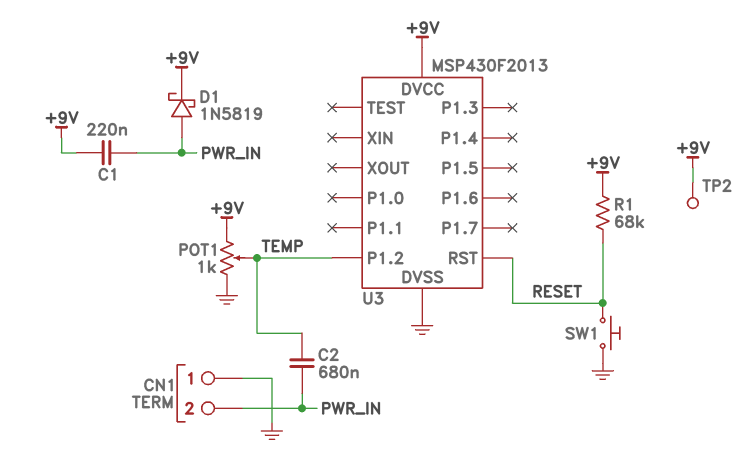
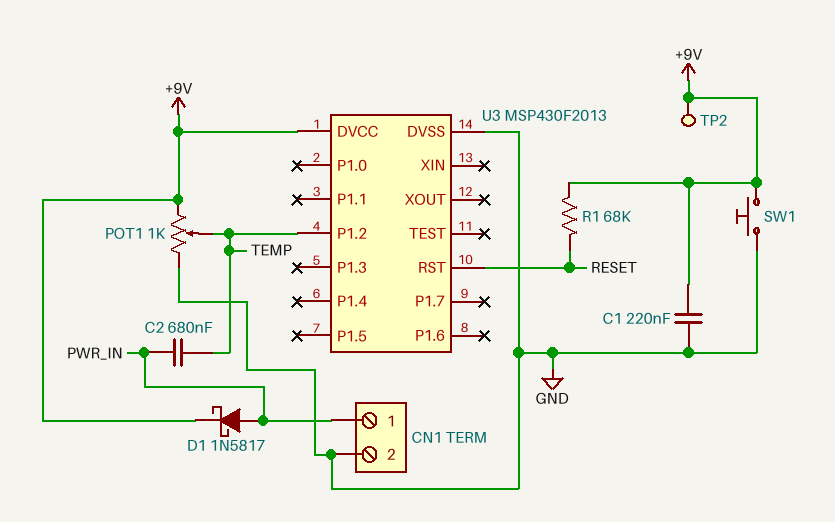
C1: 220nF (+9V, PWR_IN) -> 220nF (+9V, GND)
CN1 pin 1: GND -> PWR_IN
CN1 pin 2: PWR_IN -> GND
D1: schottky 1N5819 (A PWR_IN, K +9V) -> schottky 1N5817 (A PWR_IN, K +9V)
SW1: button (GND, RESET) -> button (+9V, GND)

